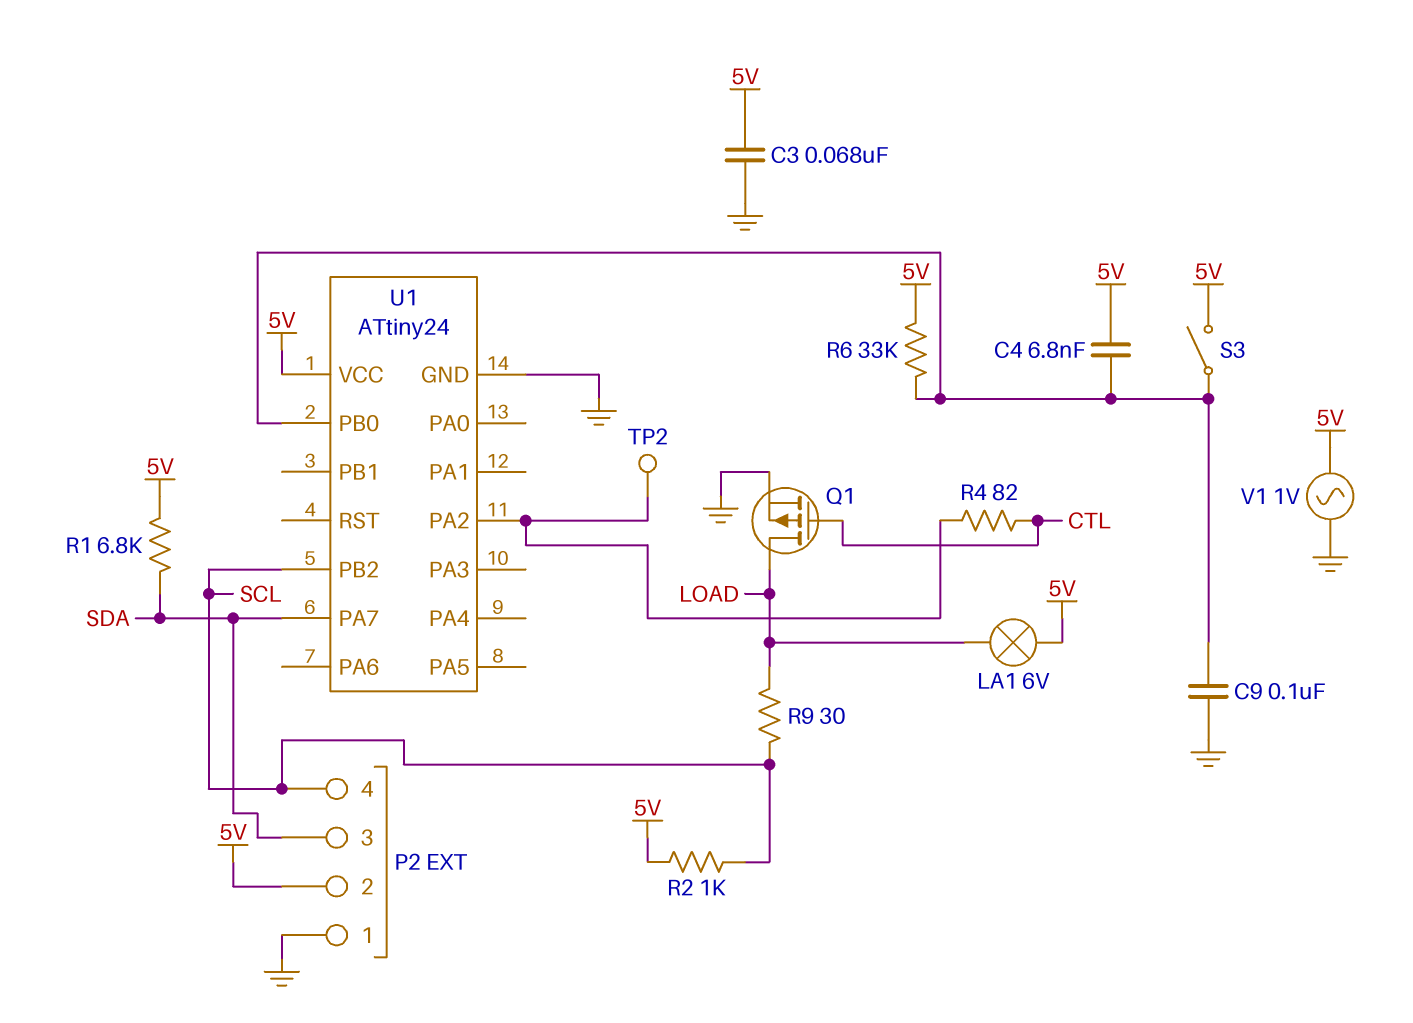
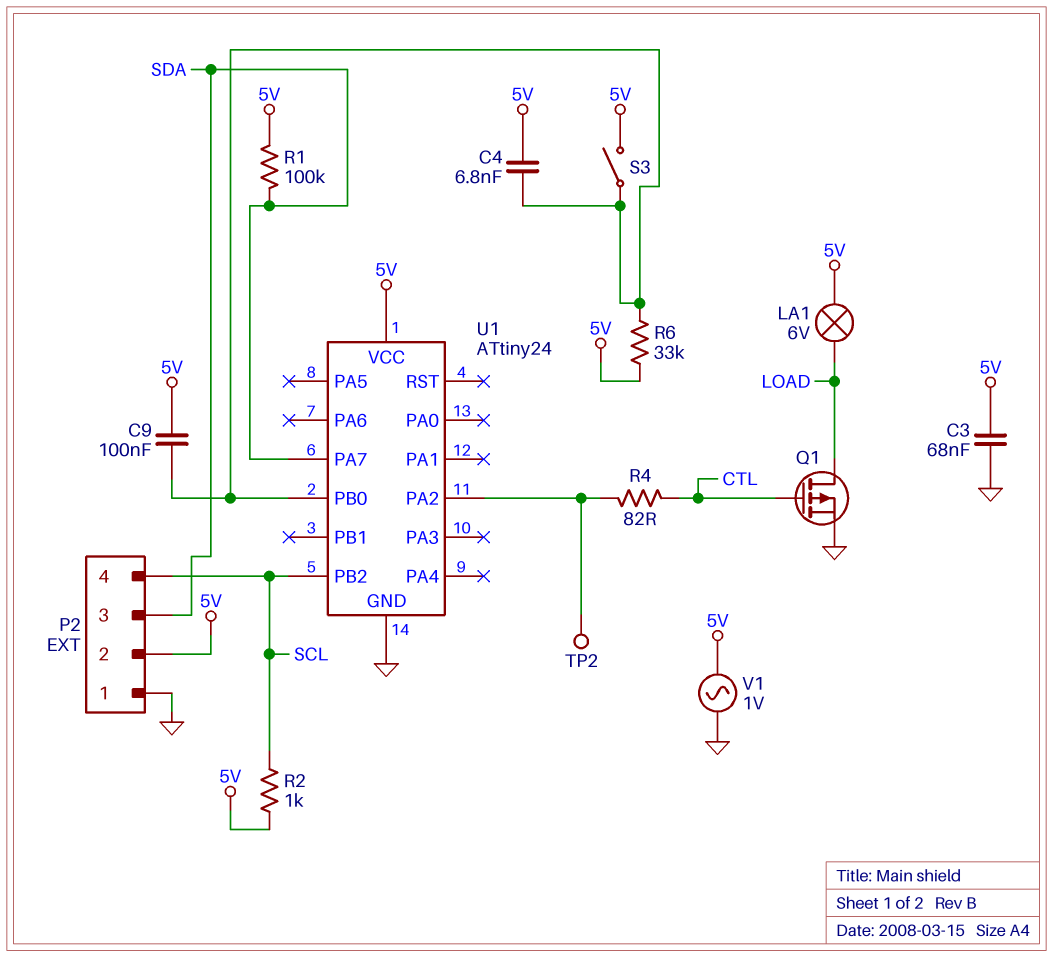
C9: 100nF (GND, U1/PB0) -> 100nF (5V, U1/PB0)
R1: 6.8k (5V, SDA) -> 100k (5V, SDA)
R9: 30 (LOAD, SCL) -> none

